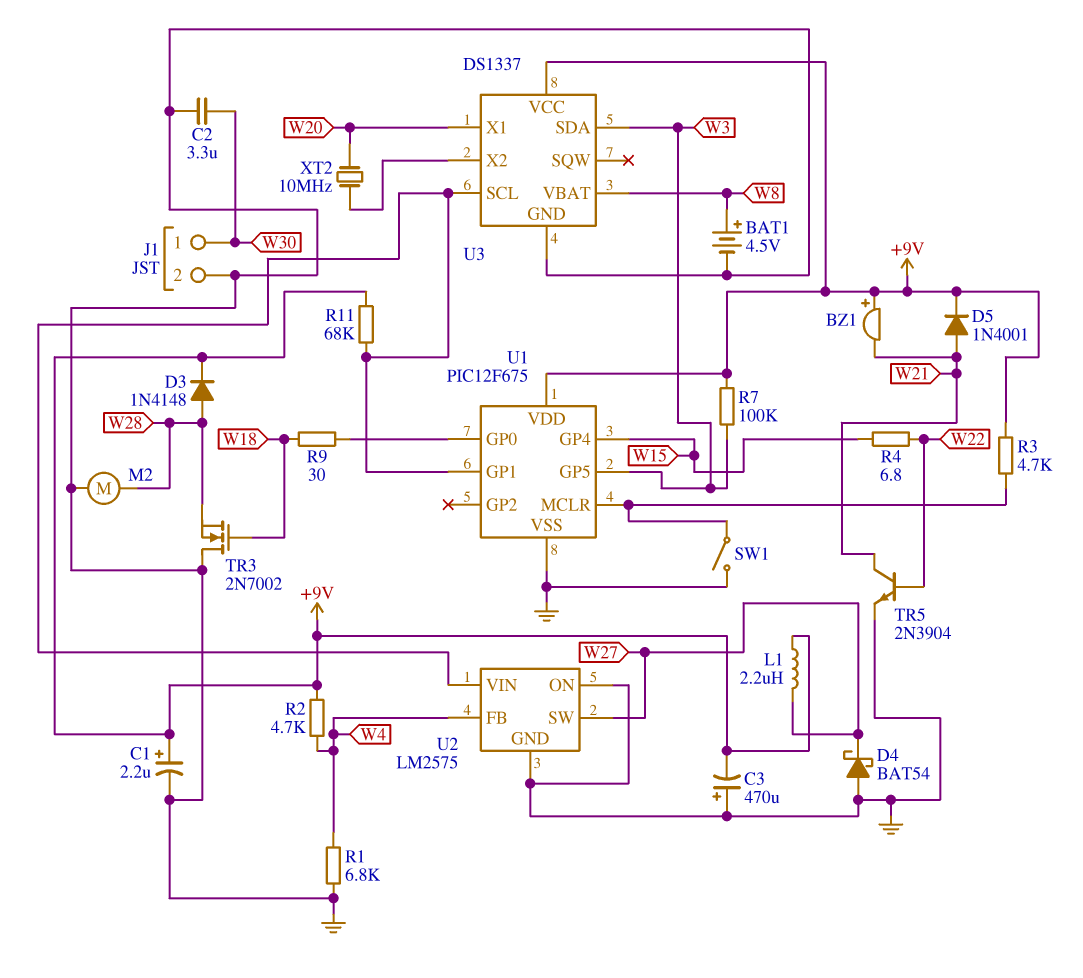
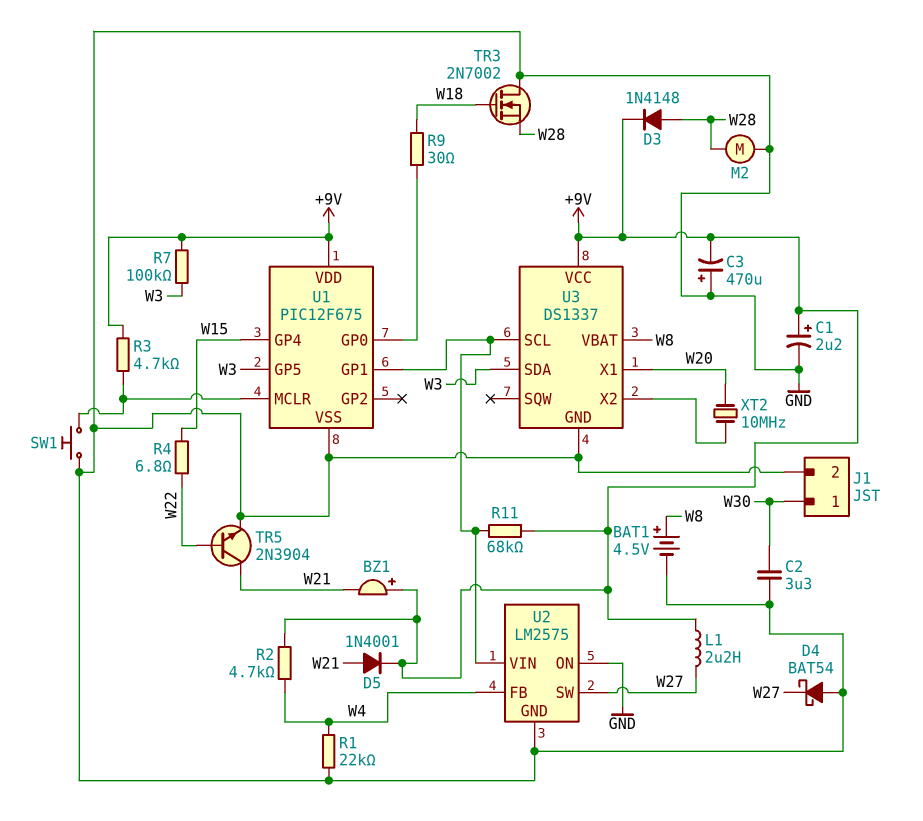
R1: 6.8k (GND, W4) -> 22k (GND, W4)
SW1: switch (GND, U1/MCLR) -> button (GND, U1/MCLR)

